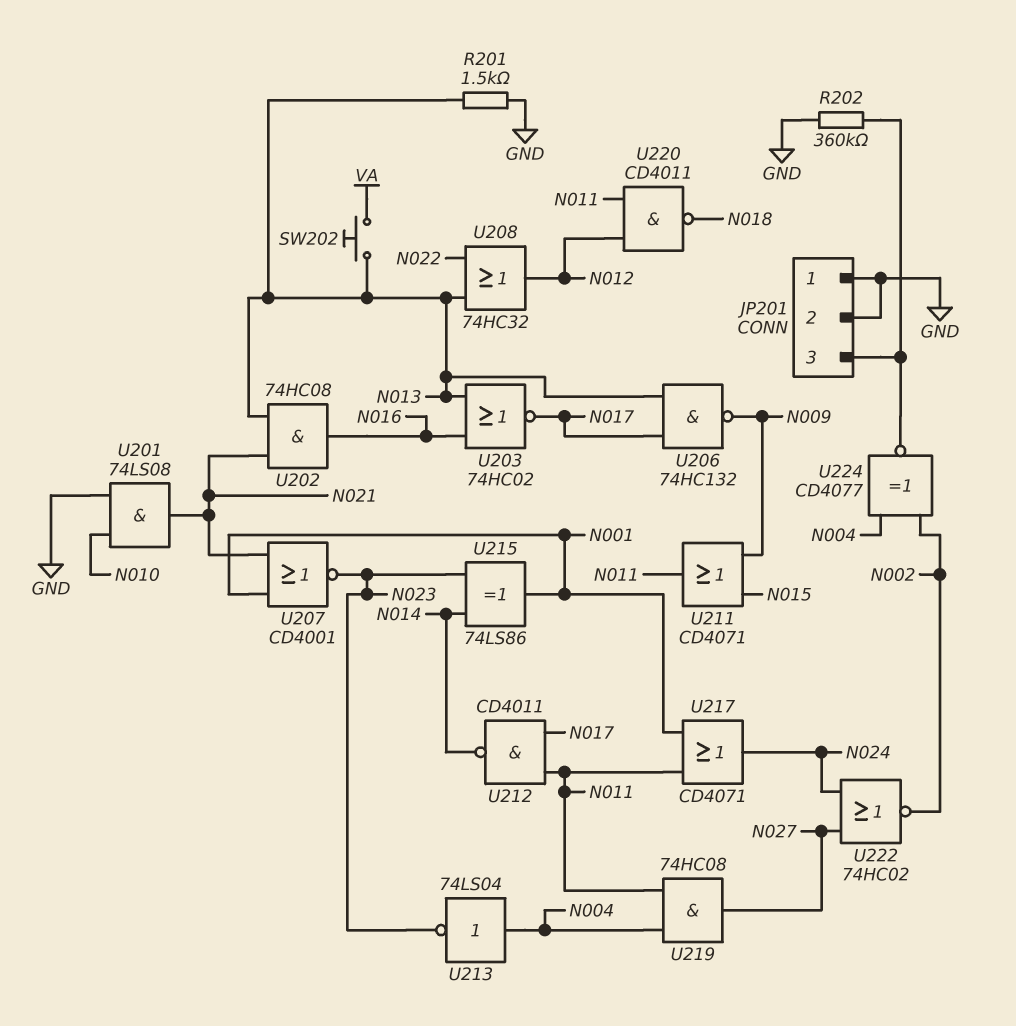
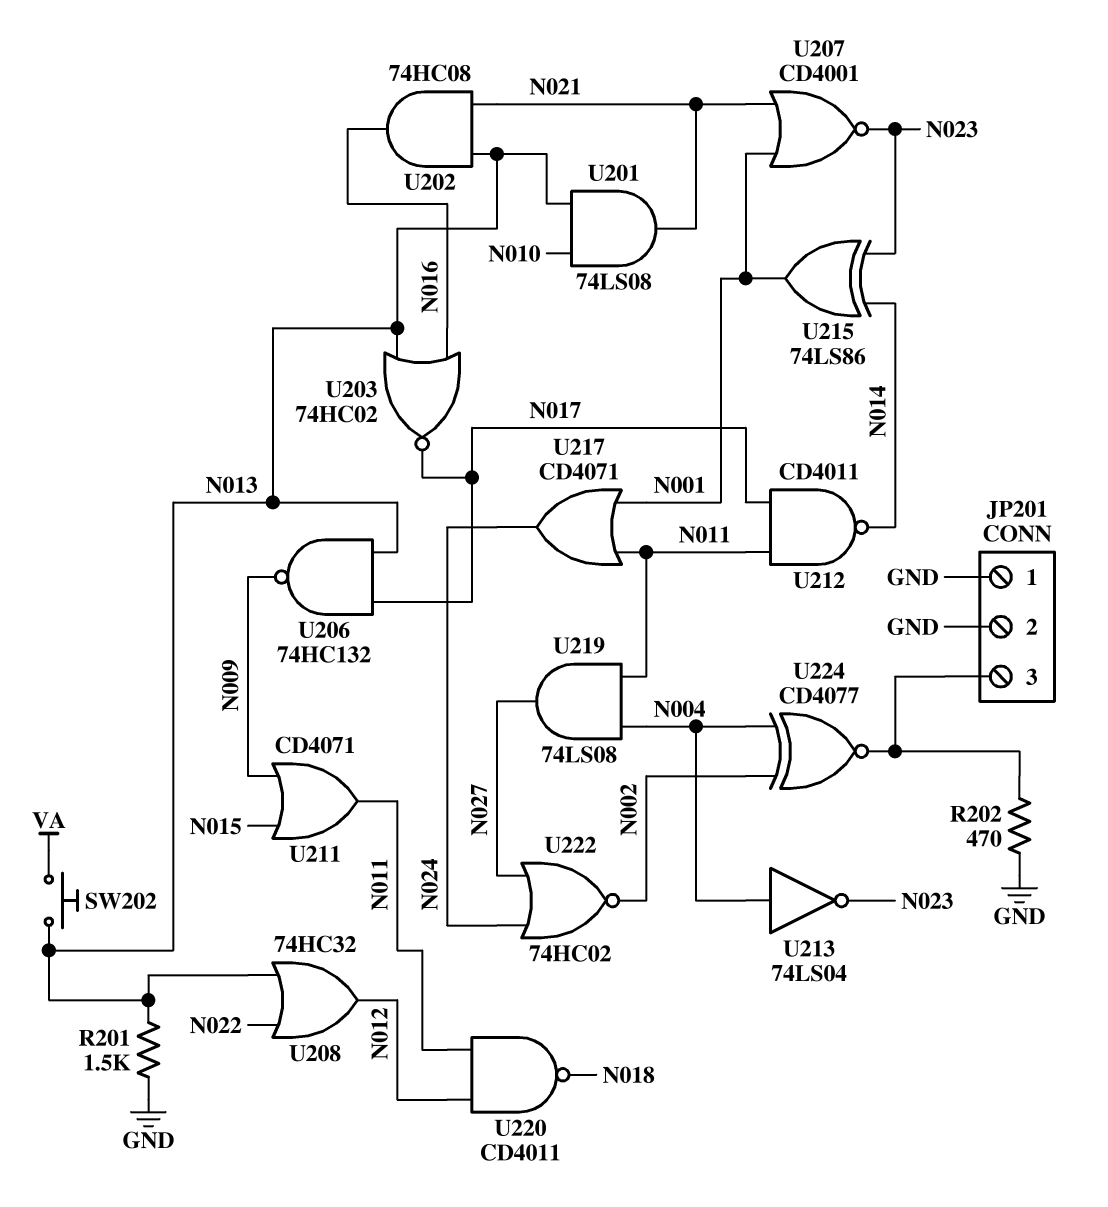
R202: 360k (GND, JP201/3) -> 470 (GND, JP201/3)
U201: AND 74LS08 (in GND, in N010, out N021) -> AND 74LS08 (in N010, in N013, out N021)
U219: AND 74HC08 (in N004, in N011, out N027) -> AND 74LS08 (in N004, in N011, out N027)

